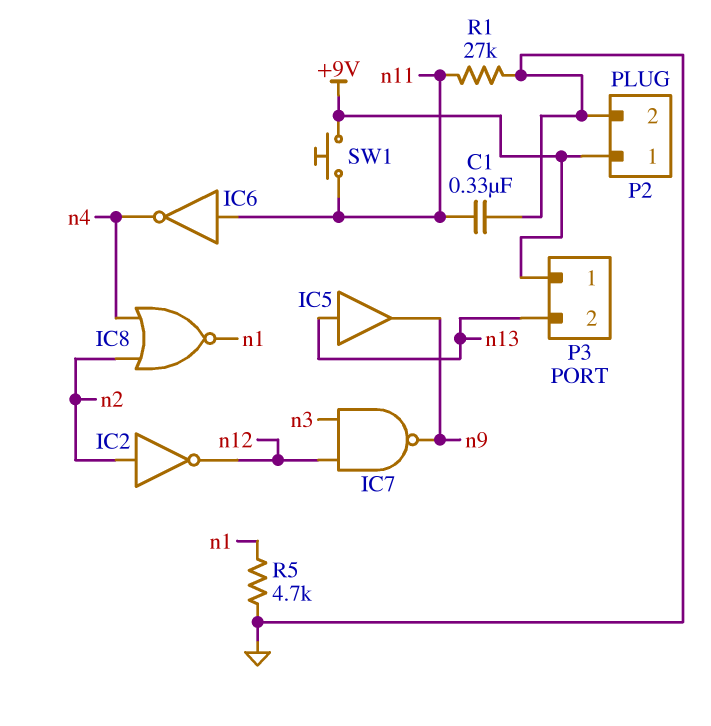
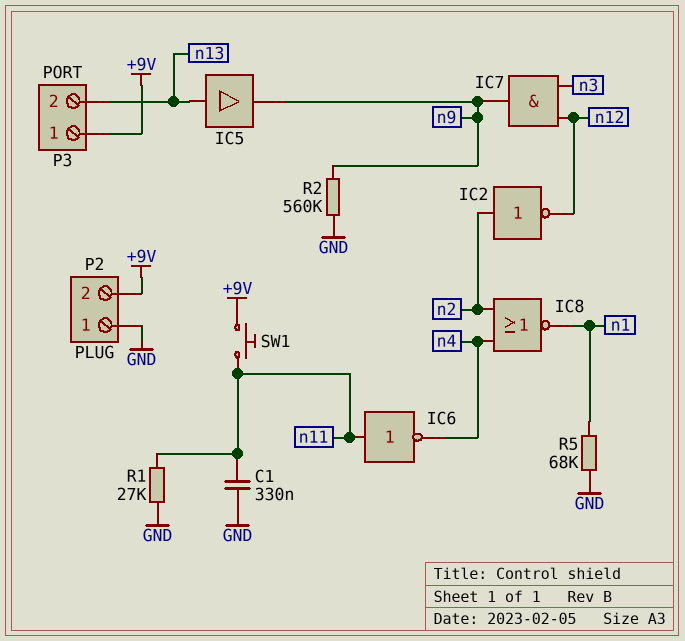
IC7: NAND (in n3, in n12, out n9) -> AND (in n3, in n12, out n9)
P2 pin 1: +9V -> GND
P2 pin 2: GND -> +9V
R2: none -> 560k (GND, n9)
R5: 4.7k (GND, n1) -> 68k (GND, n1)

